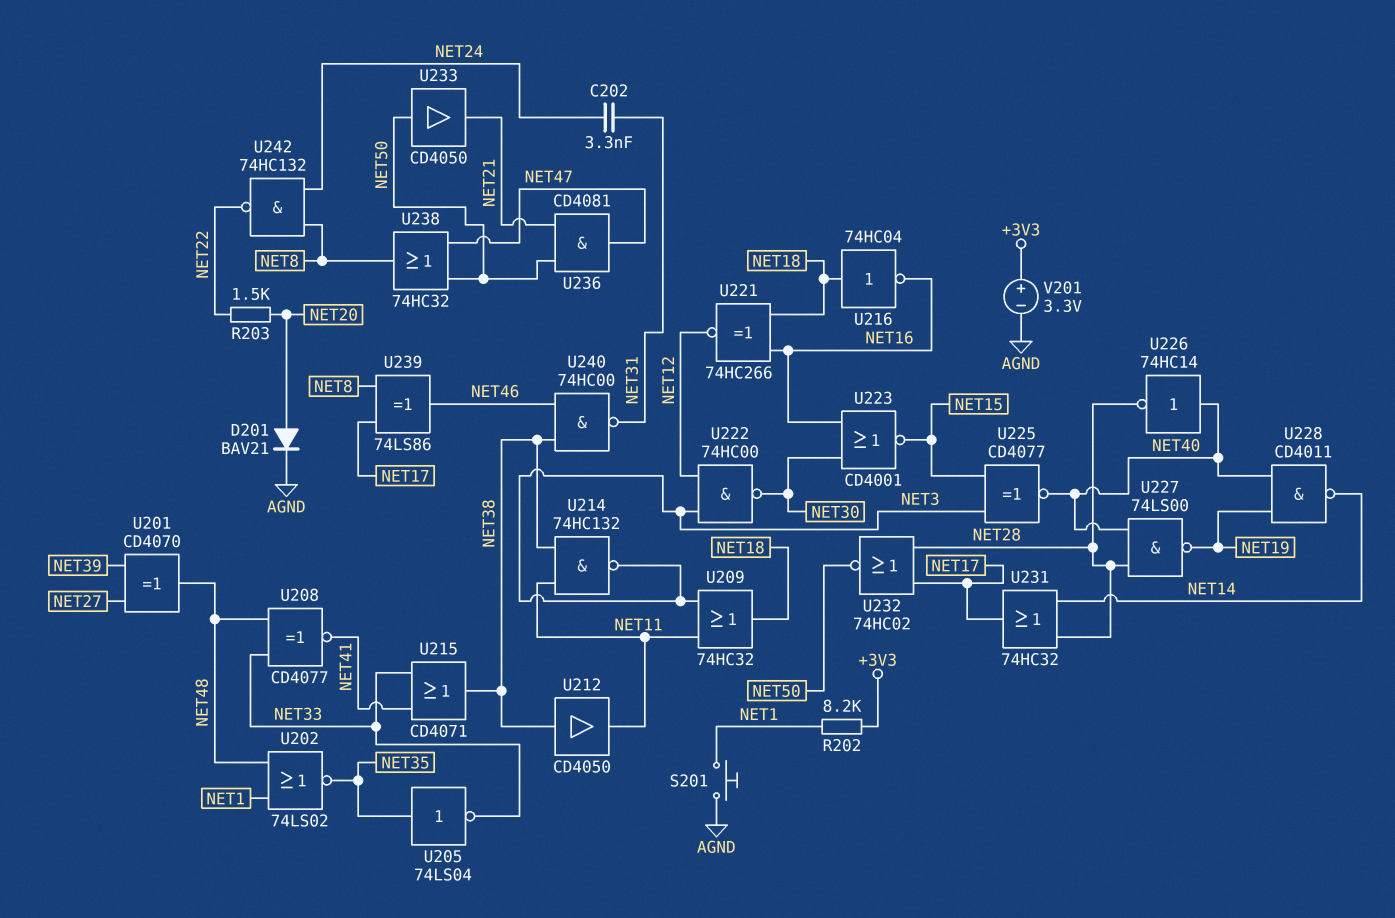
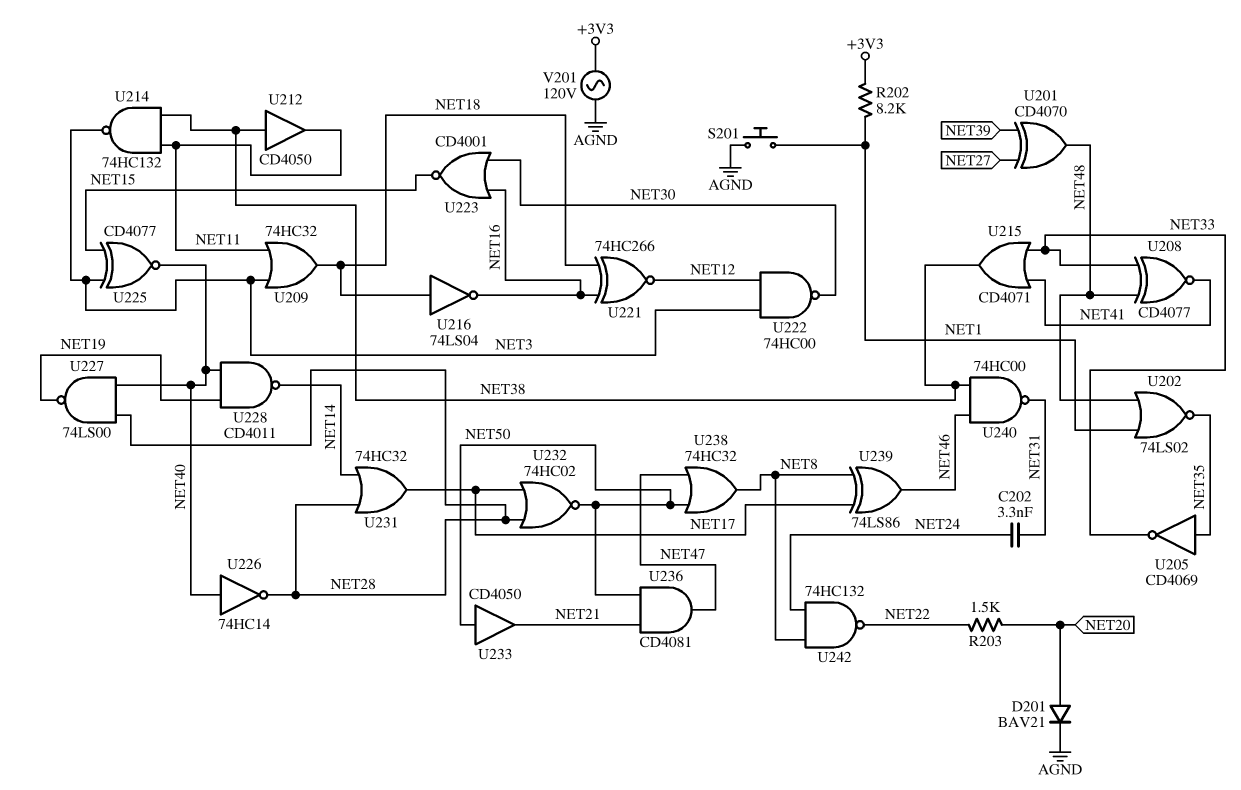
U205: NOT 74LS04 (in NET35, out NET33) -> NOT CD4069 (in NET35, out NET33)
U216: NOT 74HC04 (in NET18, out NET16) -> NOT 74LS04 (in NET18, out NET16)
V201: 3.3V (plus +3V3, minus AGND) -> AC 120V (+3V3, AGND)

